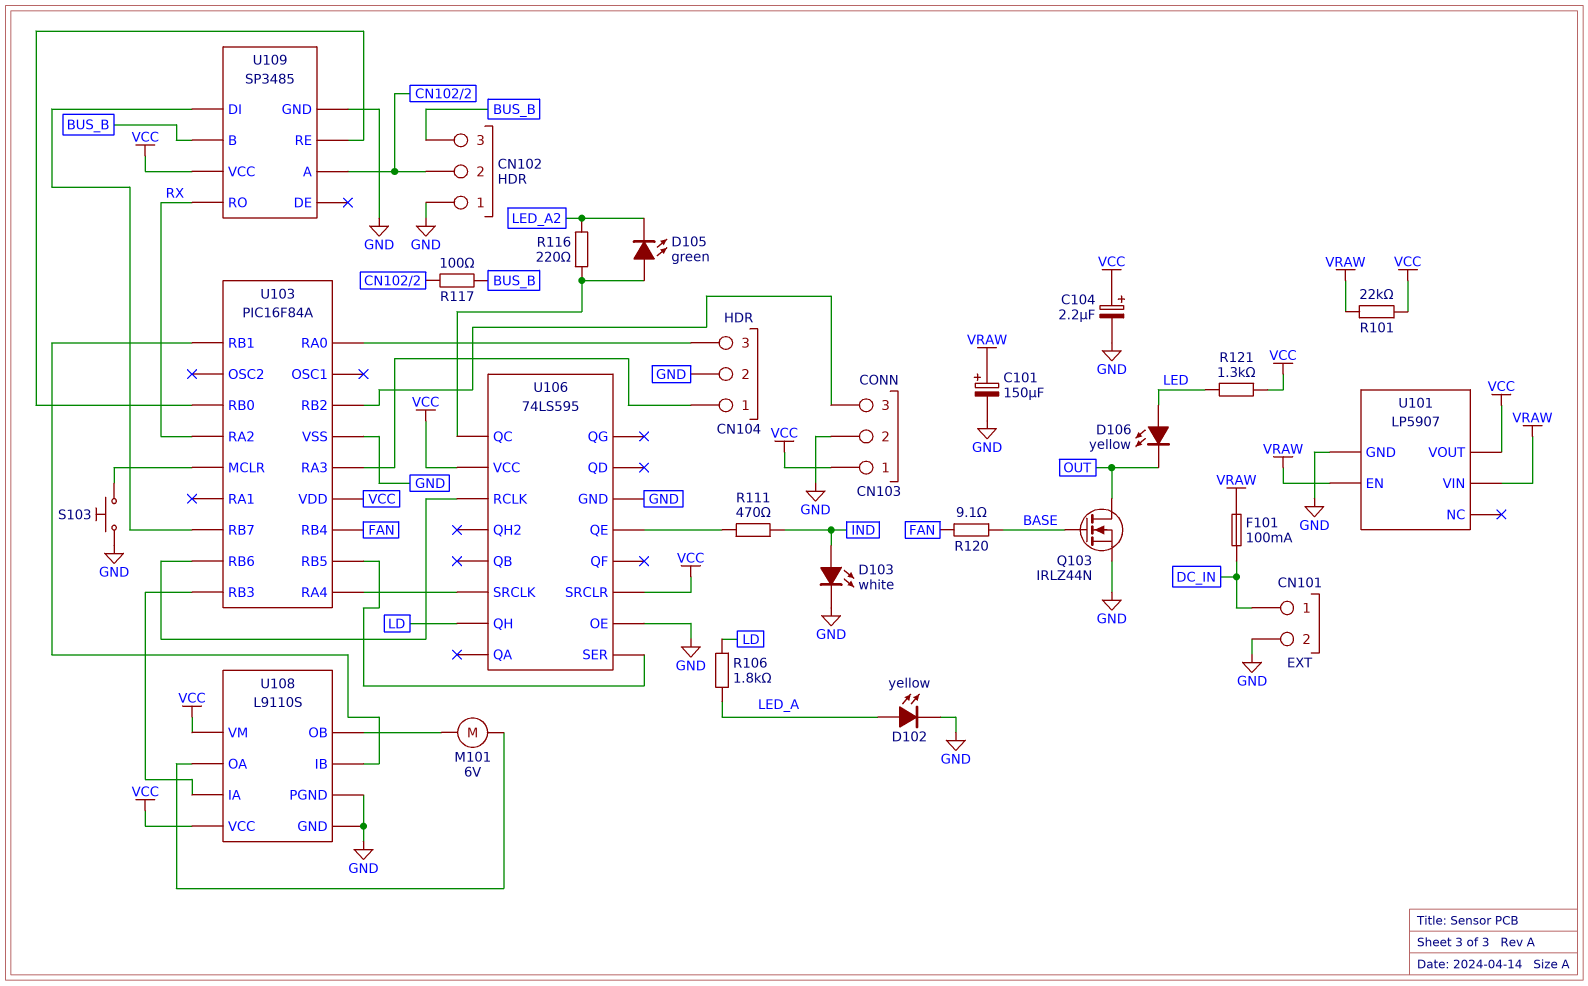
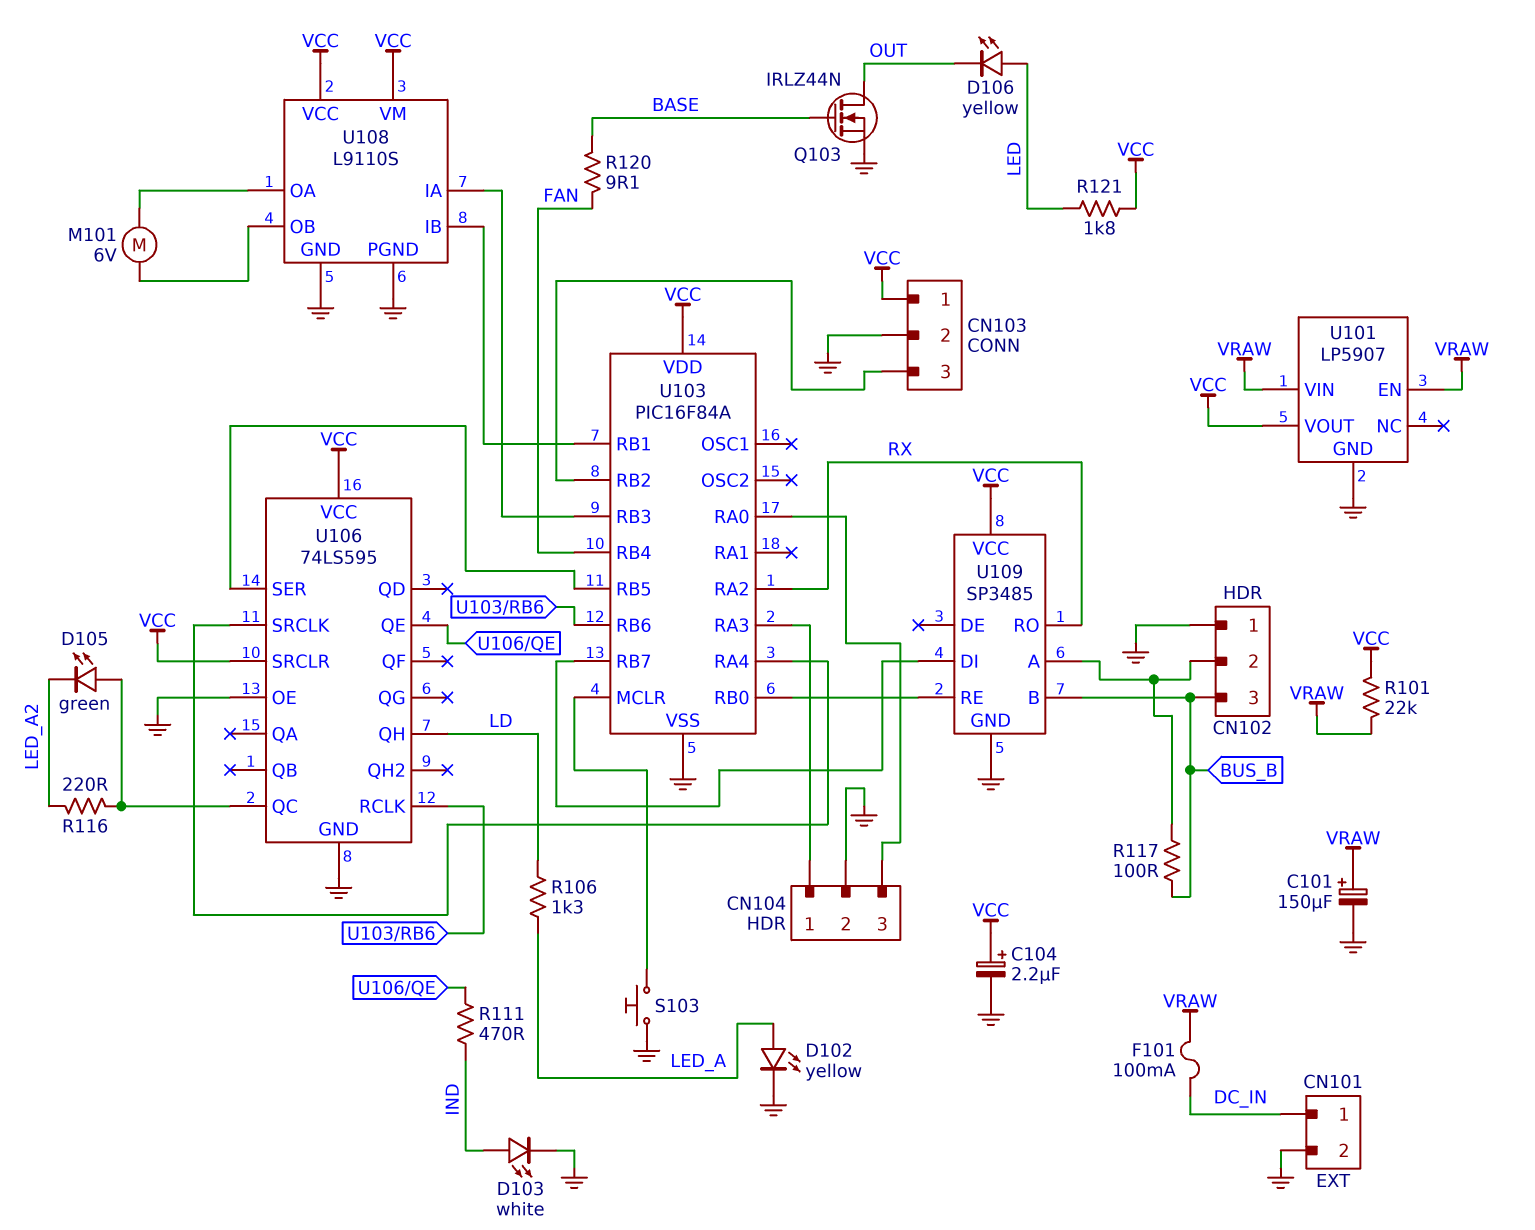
R106: 1.8k (LD, LED_A) -> 1.3k (LD, LED_A)
R121: 1.3k (LED, VCC) -> 1.8k (LED, VCC)

